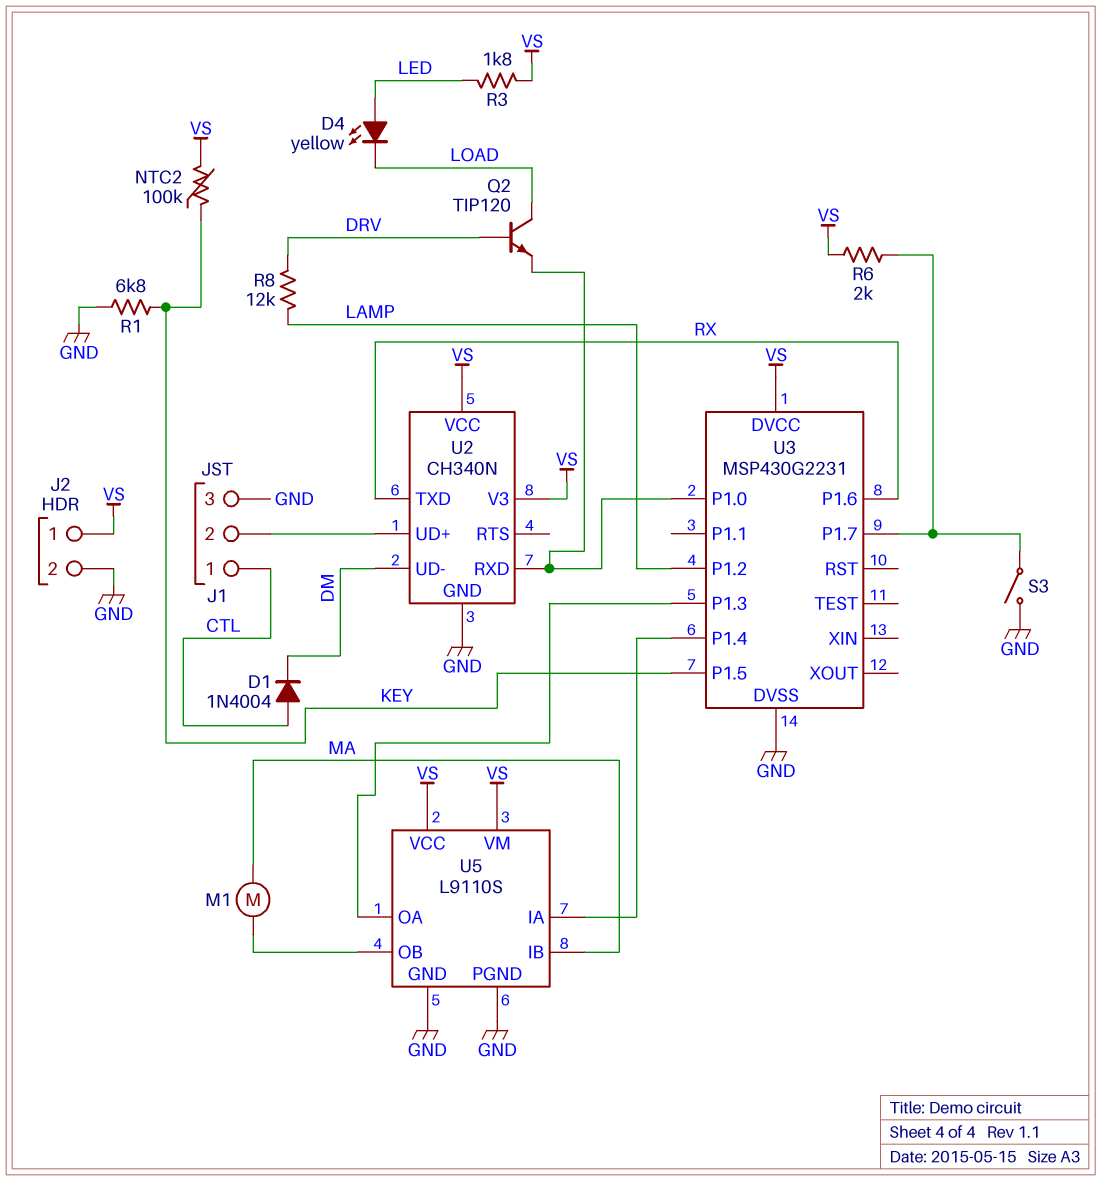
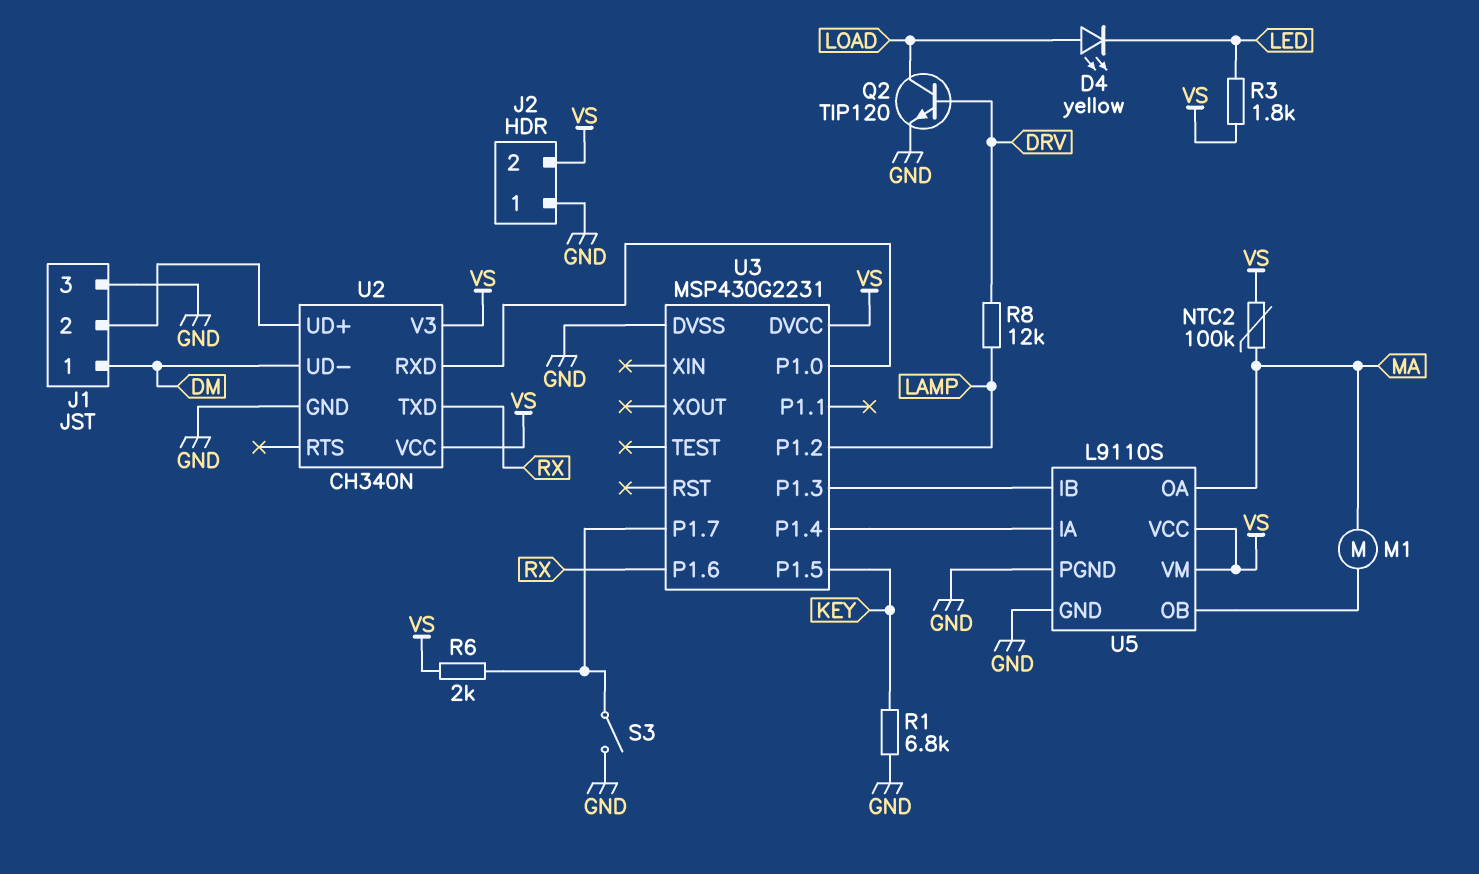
D1: diode 1N4004 (A CTL, K DM) -> none
D4: LED yellow (A LED, K LOAD) -> LED yellow (A LOAD, K LED)
J1 pin 1: CTL -> DM
J2 pin 1: VS -> GND
J2 pin 2: GND -> VS
NTC2: 100k (KEY, VS) -> 100k (MA, VS)
Q2: NPN TIP120 (B DRV, C LOAD, E U2/RXD) -> NPN TIP120 (B DRV, C LOAD, E GND)
U5 pin IB: MA -> U3/P1.3
U5 pin OA: U3/P1.3 -> MA

